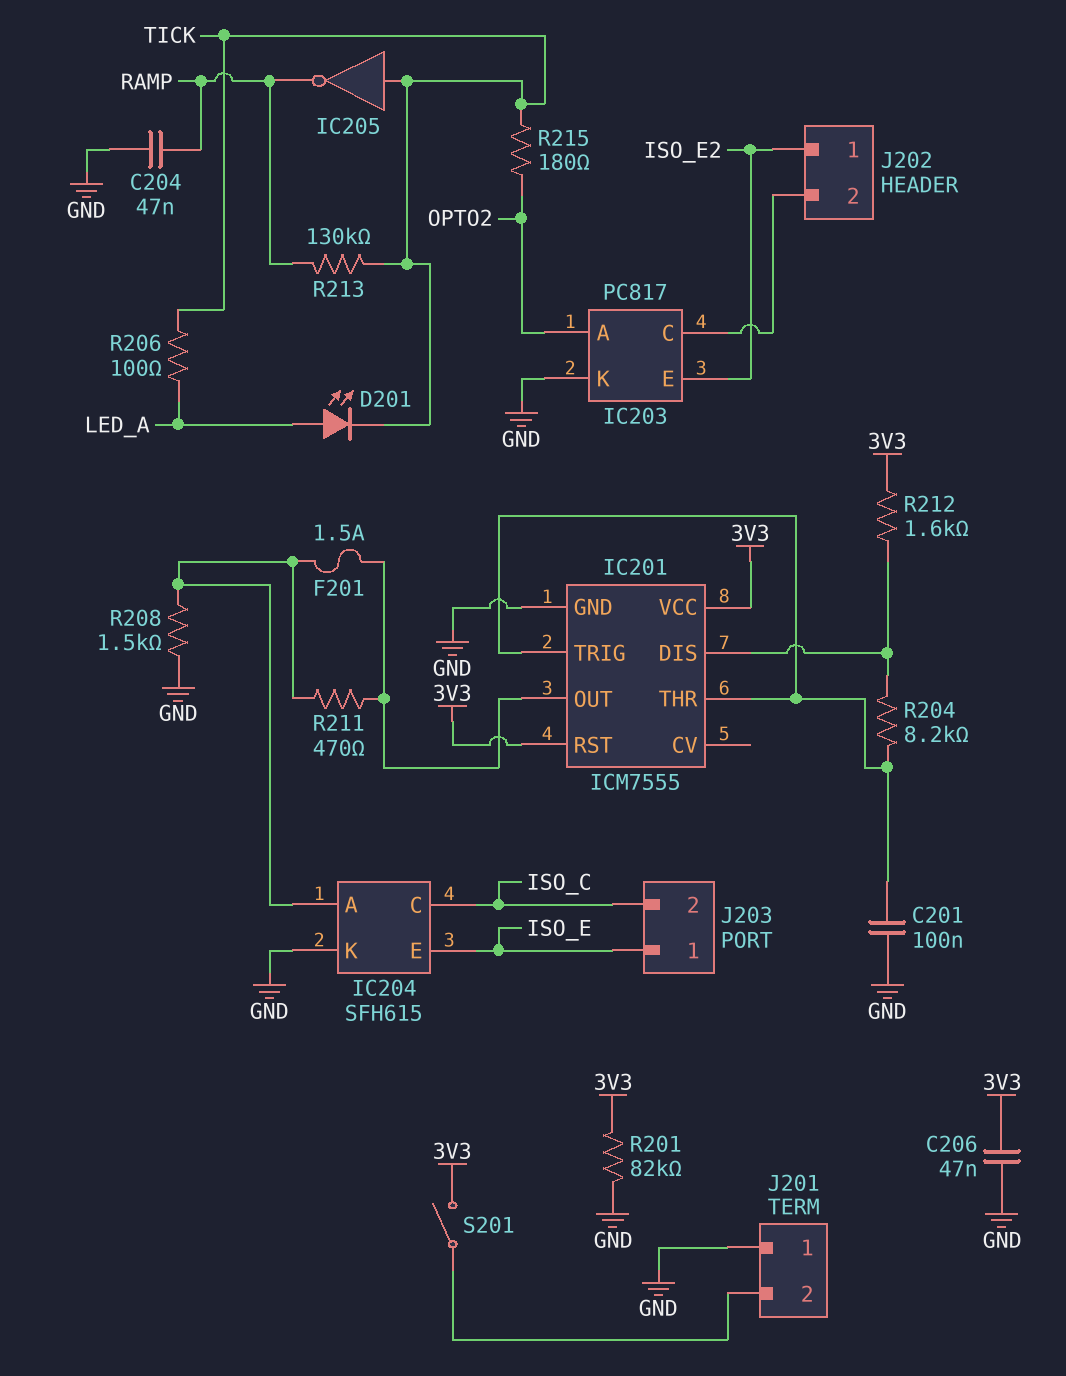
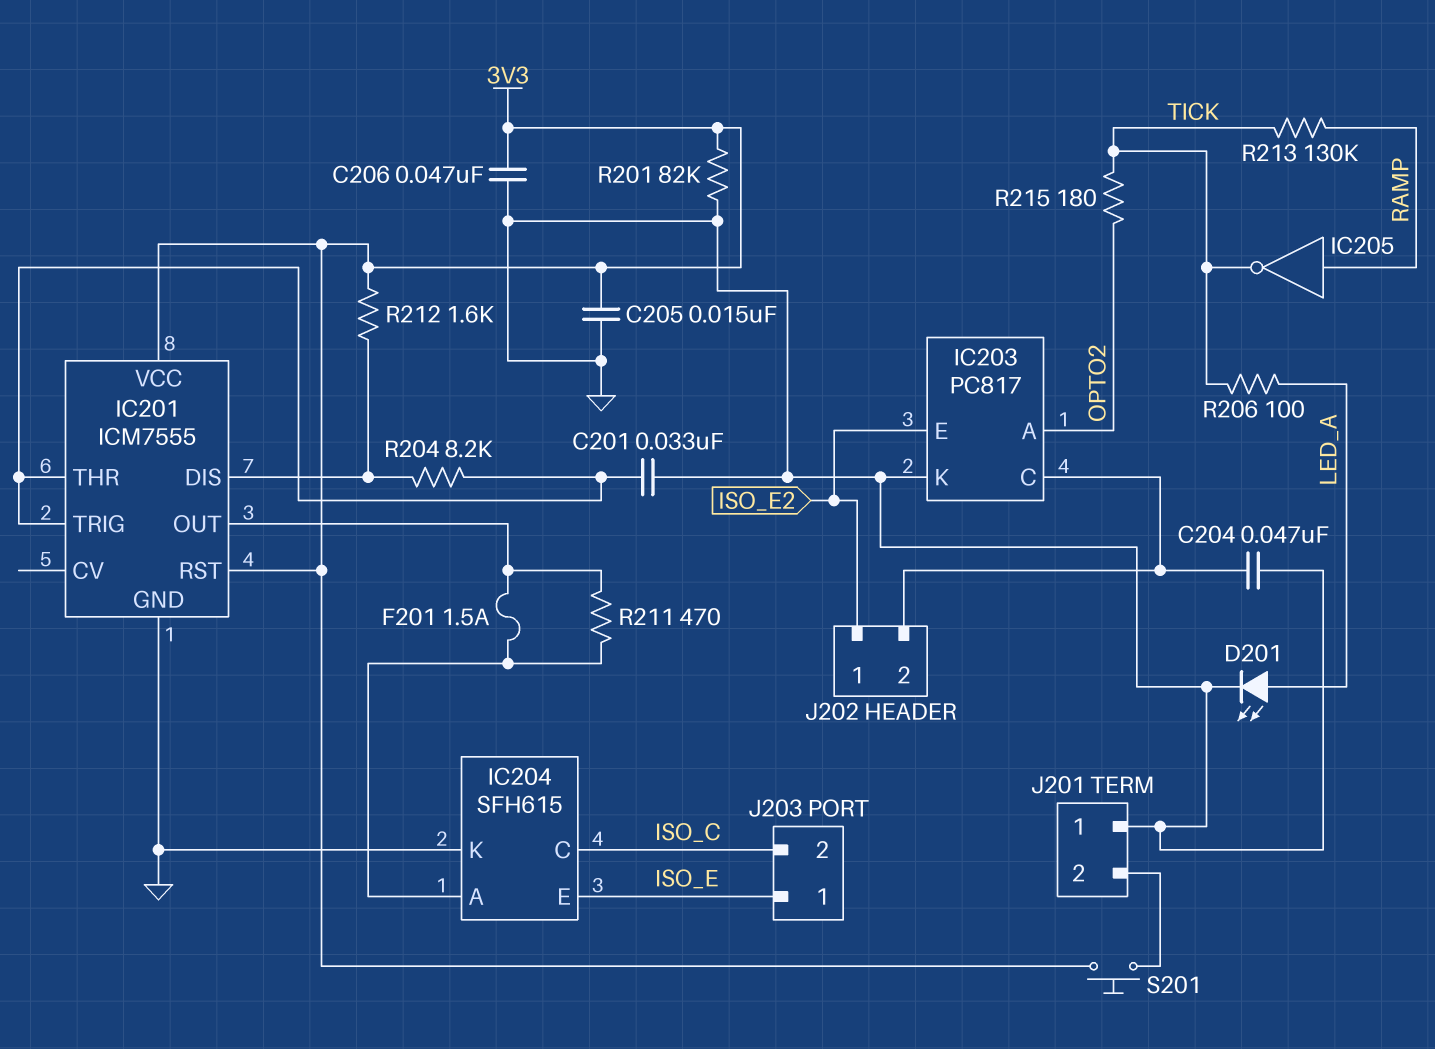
C201: 100nF (GND, IC201/THR) -> 33nF (GND, IC201/THR)
C204: 47nF (GND, RAMP) -> 47nF (GND, IC203/C)
C205: none -> 15nF (3V3, GND)
D201: LED (A LED_A, K TICK) -> LED (A LED_A, K GND)
IC205: NOT (in TICK, out RAMP) -> NOT (in RAMP, out TICK)
R208: 1.5k (GND, IC204/A) -> none
S201: switch (3V3, J201/2) -> button (3V3, J201/2)

